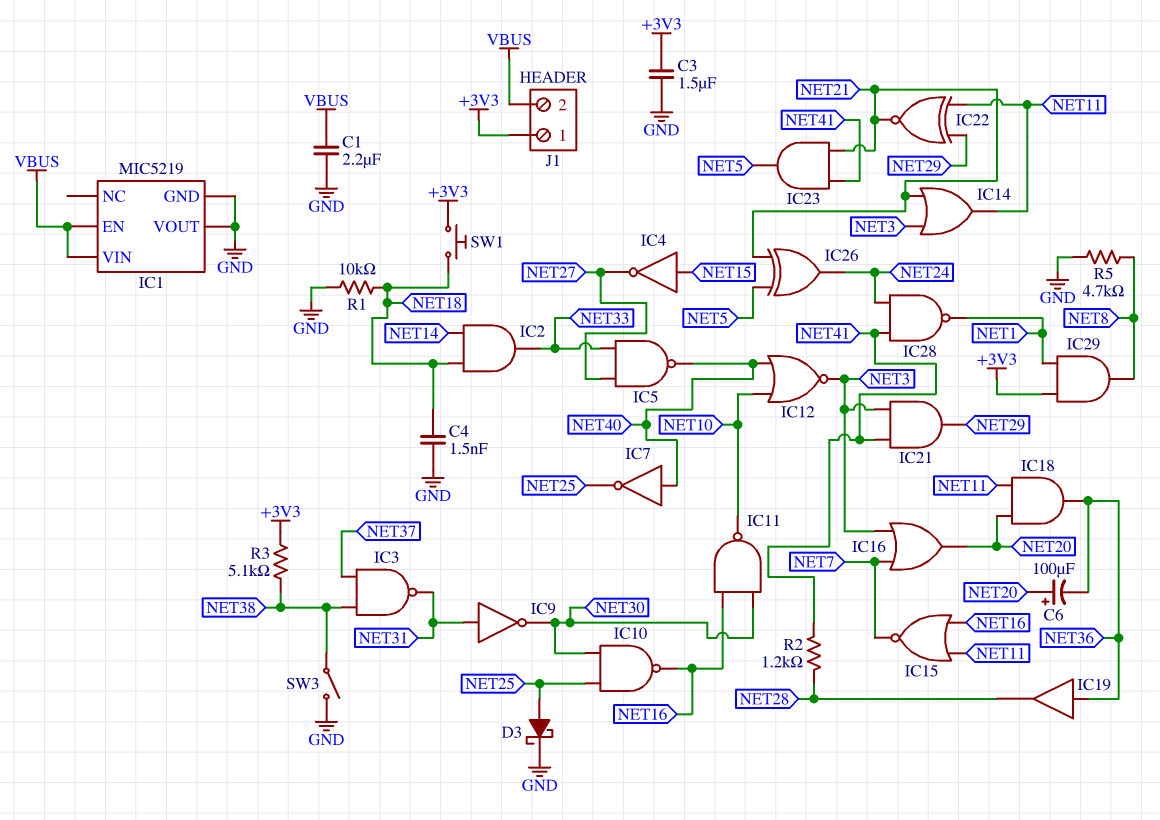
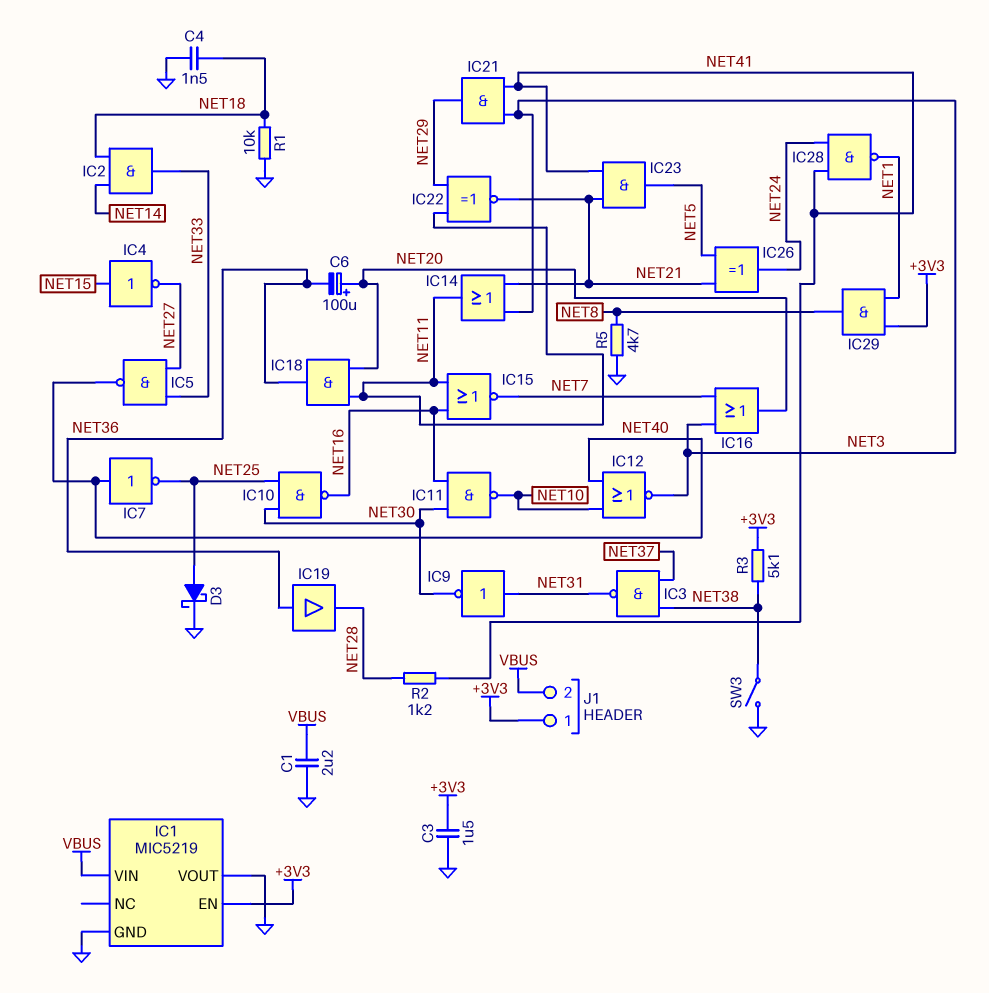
IC1 pin EN: VBUS -> +3V3
SW1: button (+3V3, NET18) -> none

